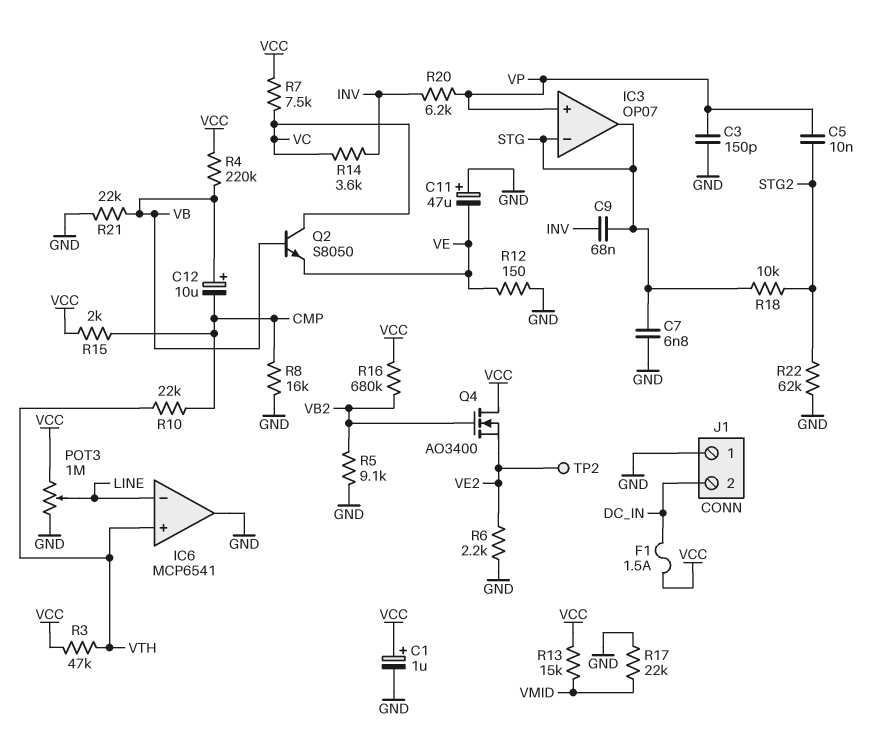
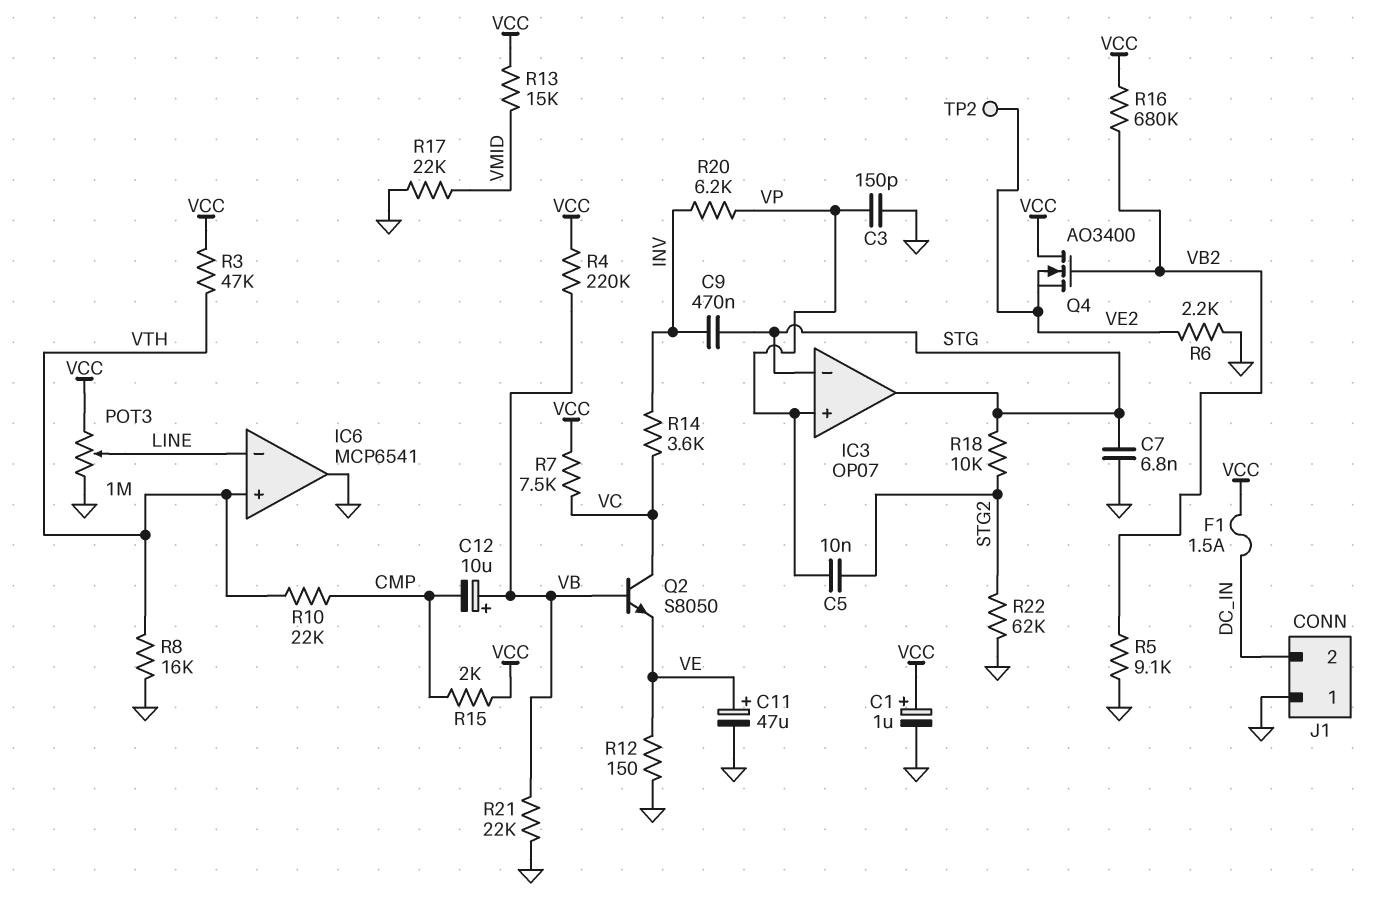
C9: 68nF (INV, STG) -> 470nF (INV, STG)
C11: 47uF (plus GND, minus VE) -> 47uF (plus VE, minus GND)
R8: 16k (CMP, GND) -> 16k (GND, VTH)

